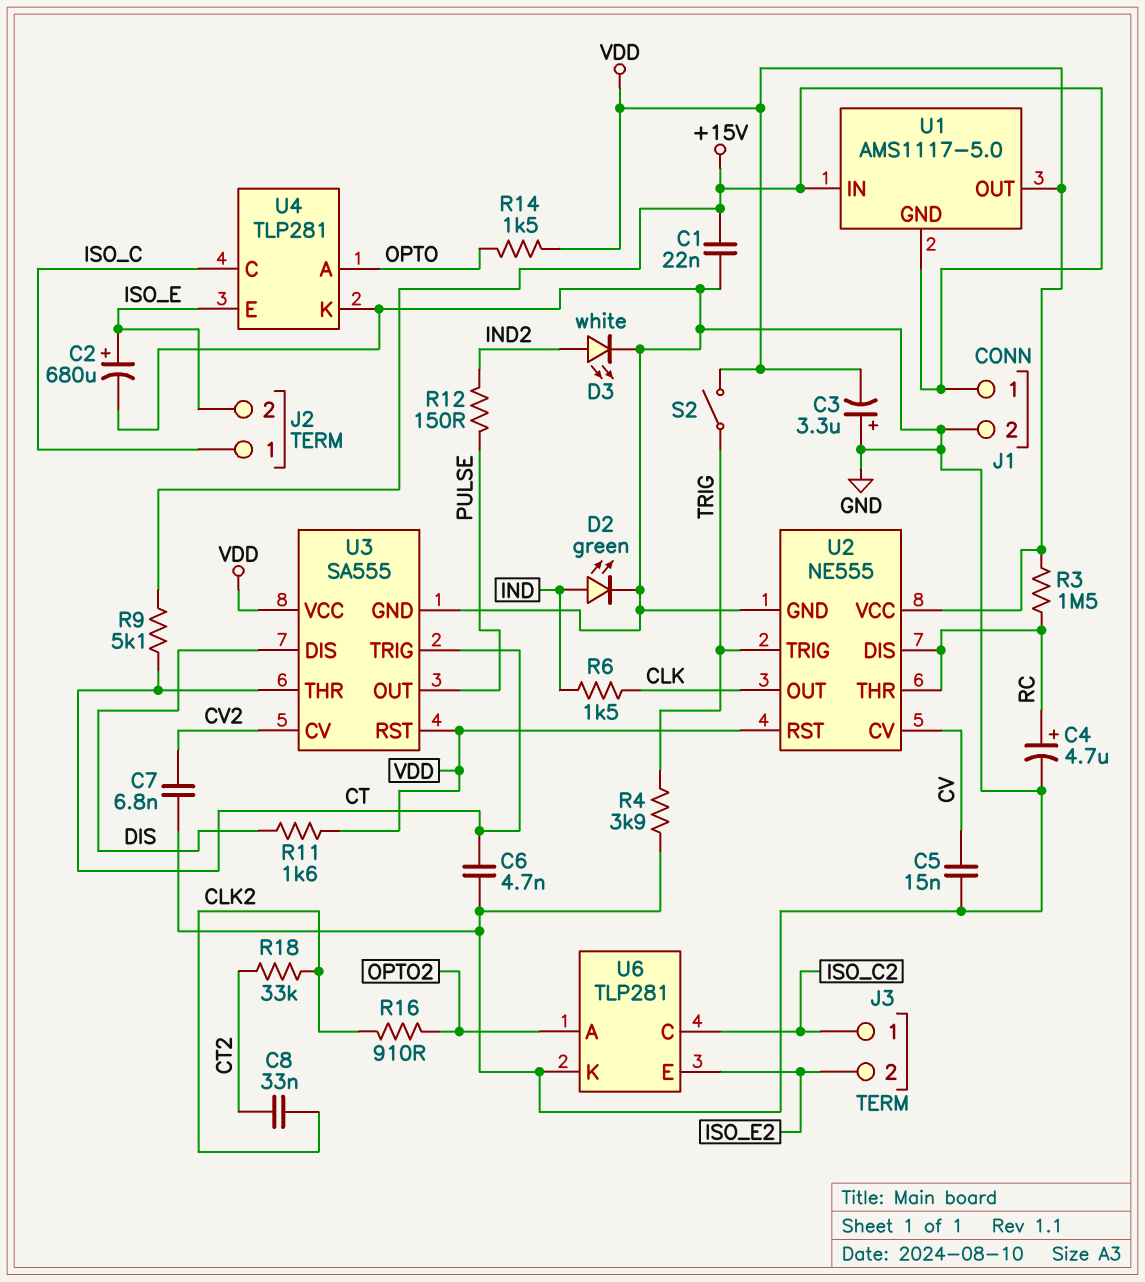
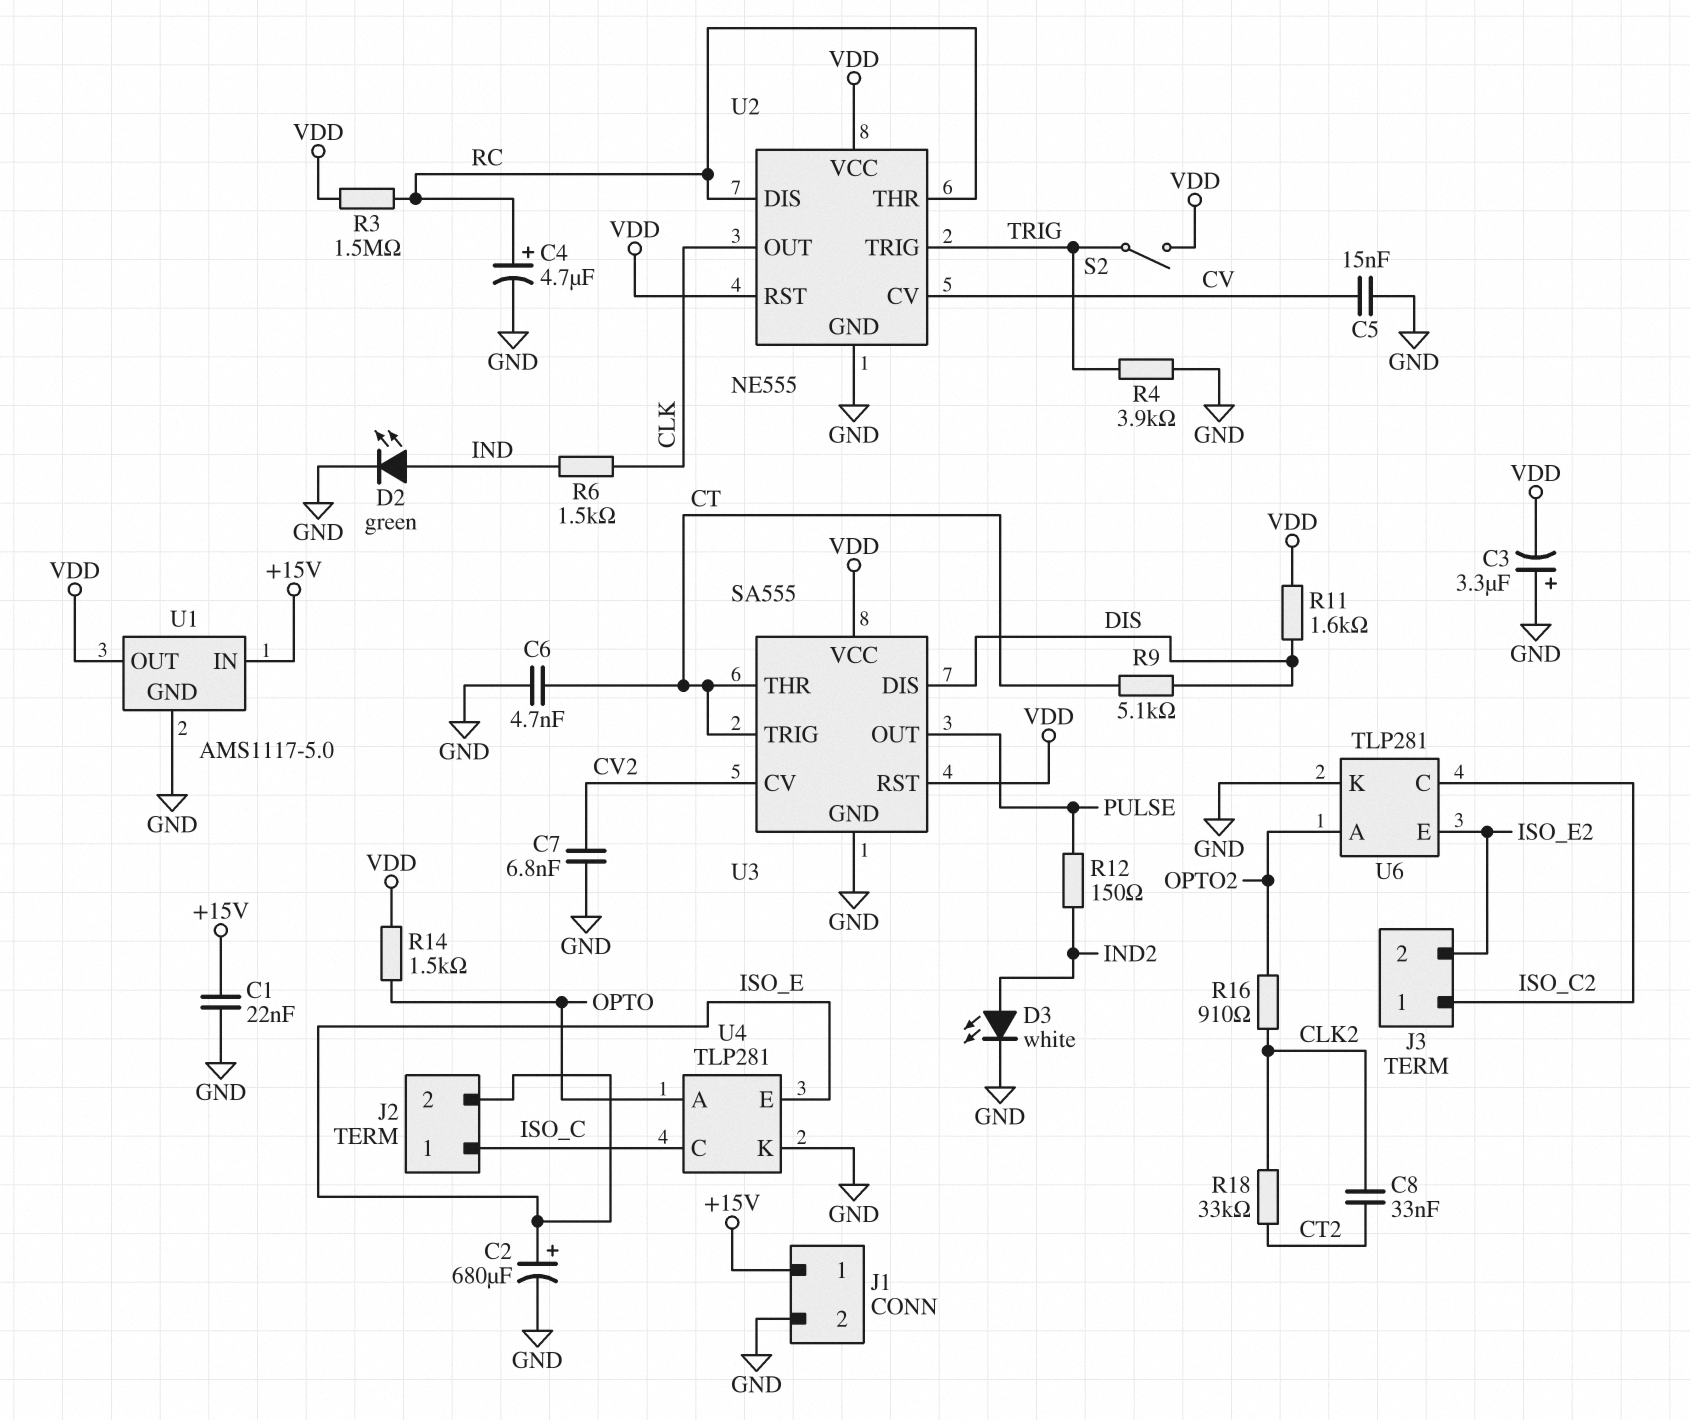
R9: 5.1k (+15V, CT) -> 5.1k (CT, DIS)
U1 pin GND: +15V -> GND

